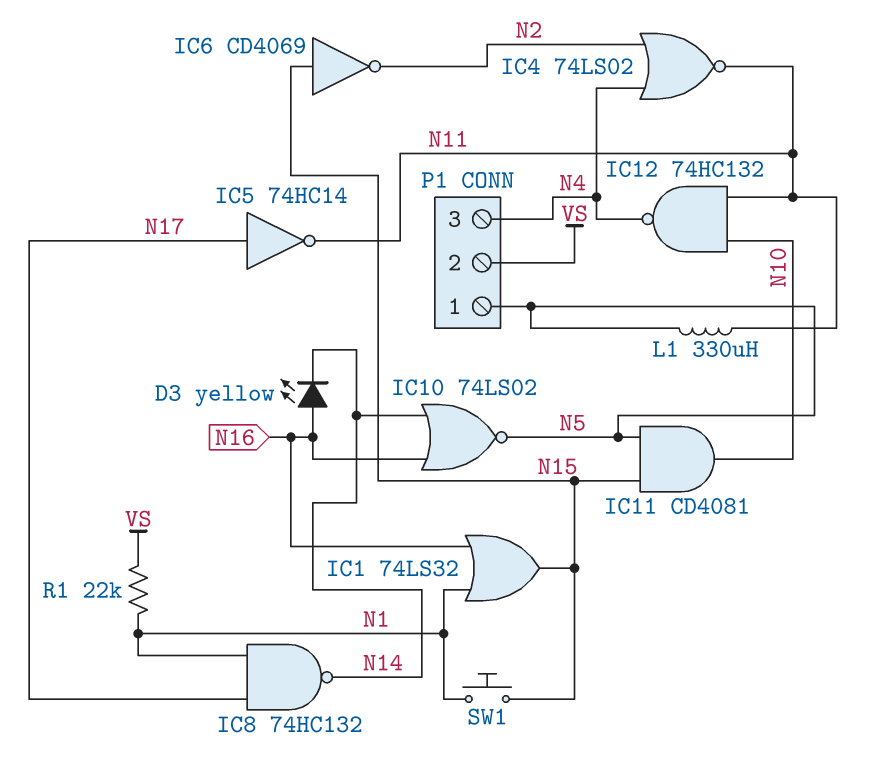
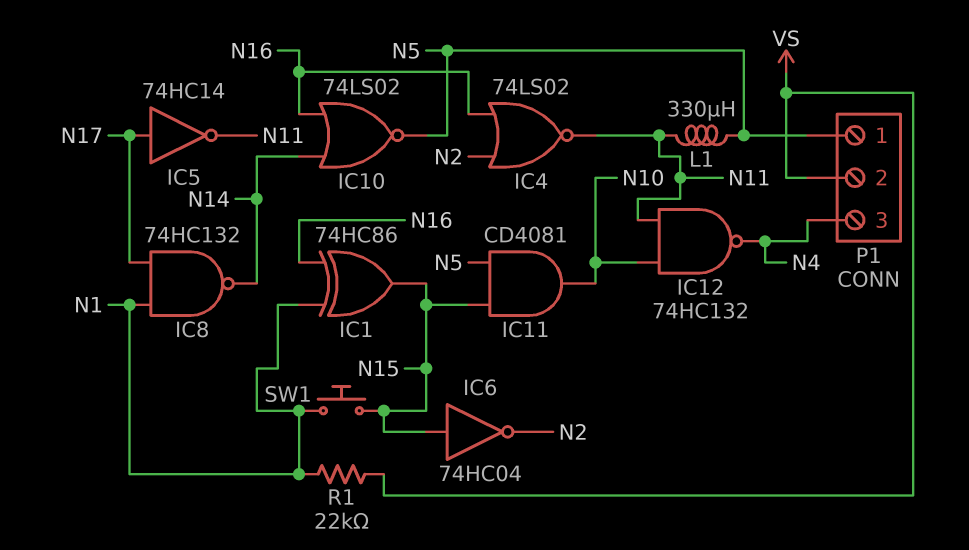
D3: LED yellow (A N16, K N14) -> none
IC1: OR 74LS32 (in N1, in N16, out N15) -> XOR 74HC86 (in N1, in N16, out N15)
IC4: NOR 74LS02 (in N2, in N4, out N11) -> NOR 74LS02 (in N2, in N16, out N11)
IC6: NOT CD4069 (in N15, out N2) -> NOT 74HC04 (in N15, out N2)

